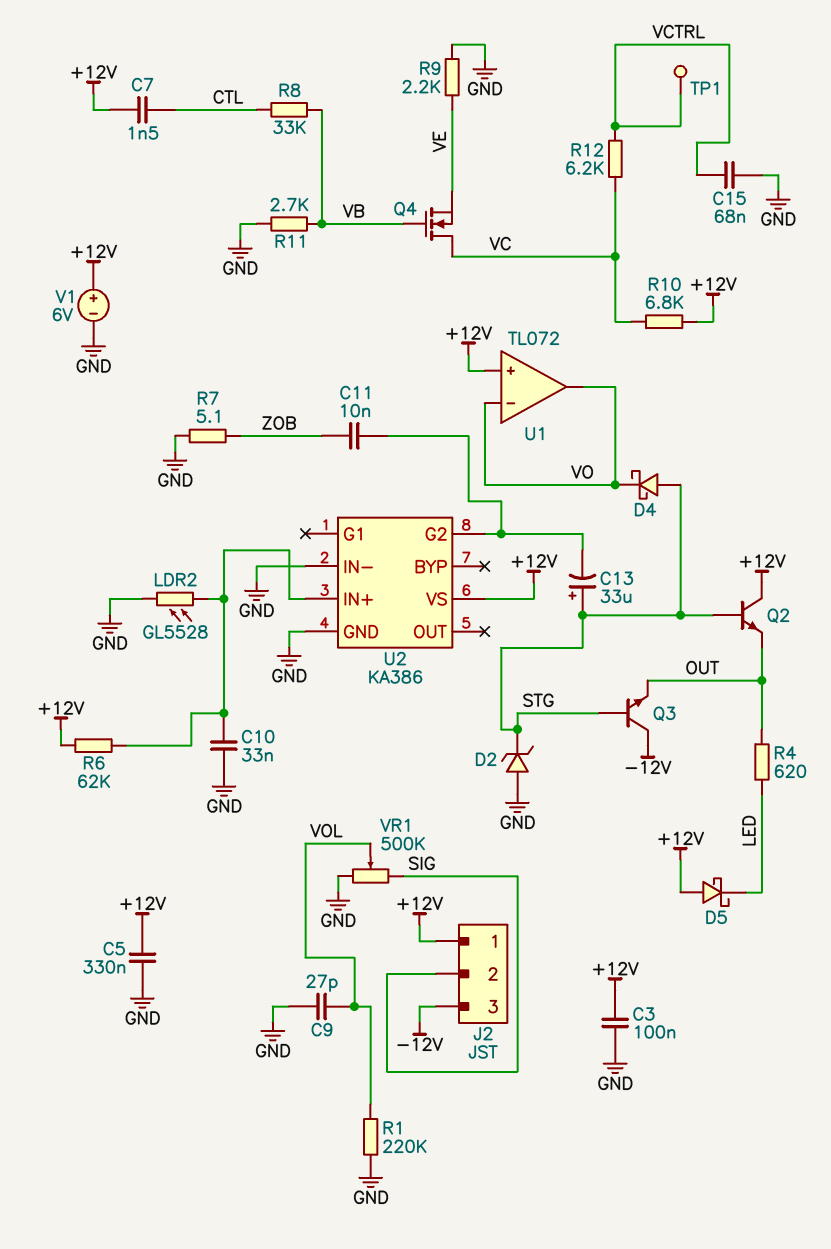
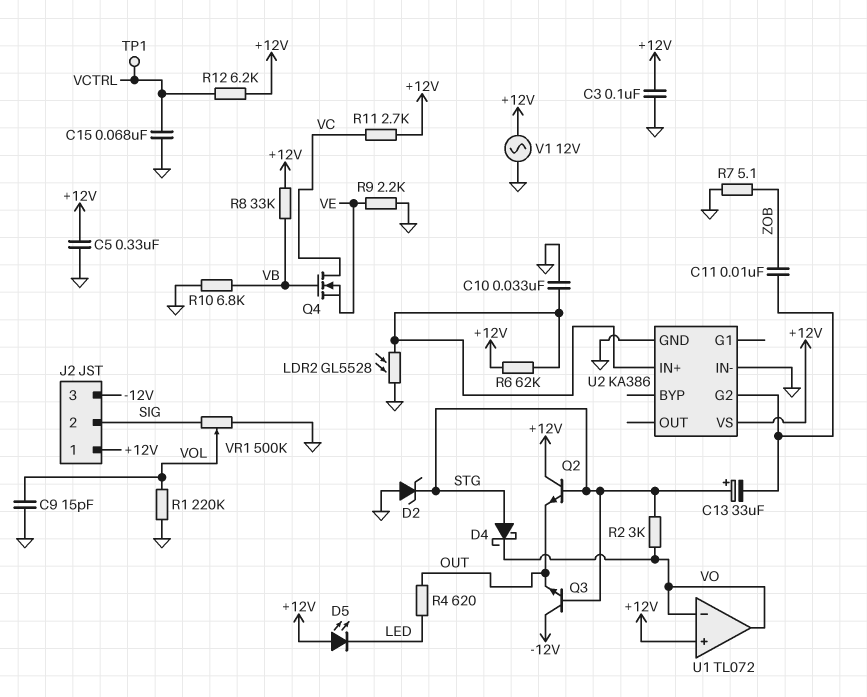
C7: 1.5nF (+12V, CTL) -> none
C9: 27pF (GND, VOL) -> 15pF (GND, VOL)
D5: schottky (A +12V, K LED) -> LED (A +12V, K LED)
R2: none -> 3k (STG, VO)
R8: 33k (CTL, VB) -> 33k (+12V, VB)
R10: 6.8k (+12V, VC) -> 6.8k (GND, VB)
R11: 2.7k (GND, VB) -> 2.7k (+12V, VC)
R12: 6.2k (VC, VCTRL) -> 6.2k (+12V, VCTRL)
V1: 6V (plus +12V, minus GND) -> AC 12V (+12V, GND)

